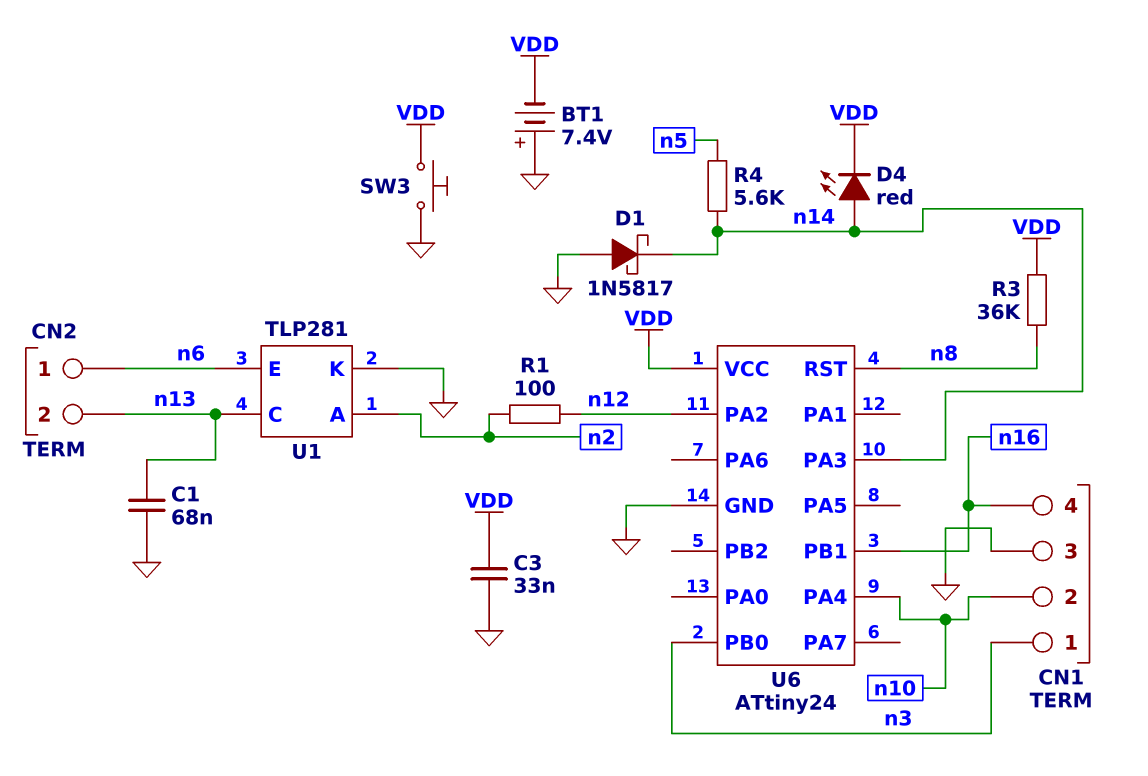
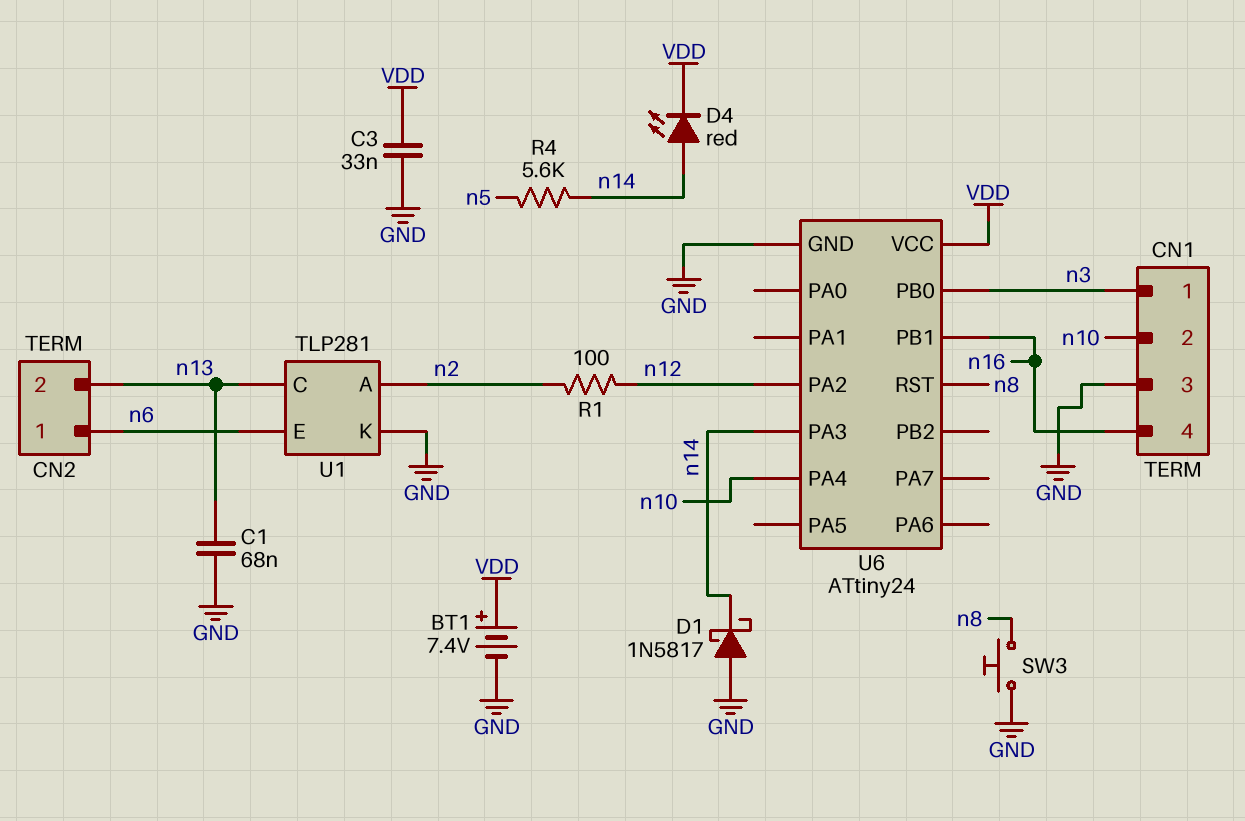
BT1: 7.4V (plus GND, minus VDD) -> 7.4V (plus VDD, minus GND)
R3: 36k (VDD, n8) -> none
SW3: button (GND, VDD) -> button (GND, n8)

